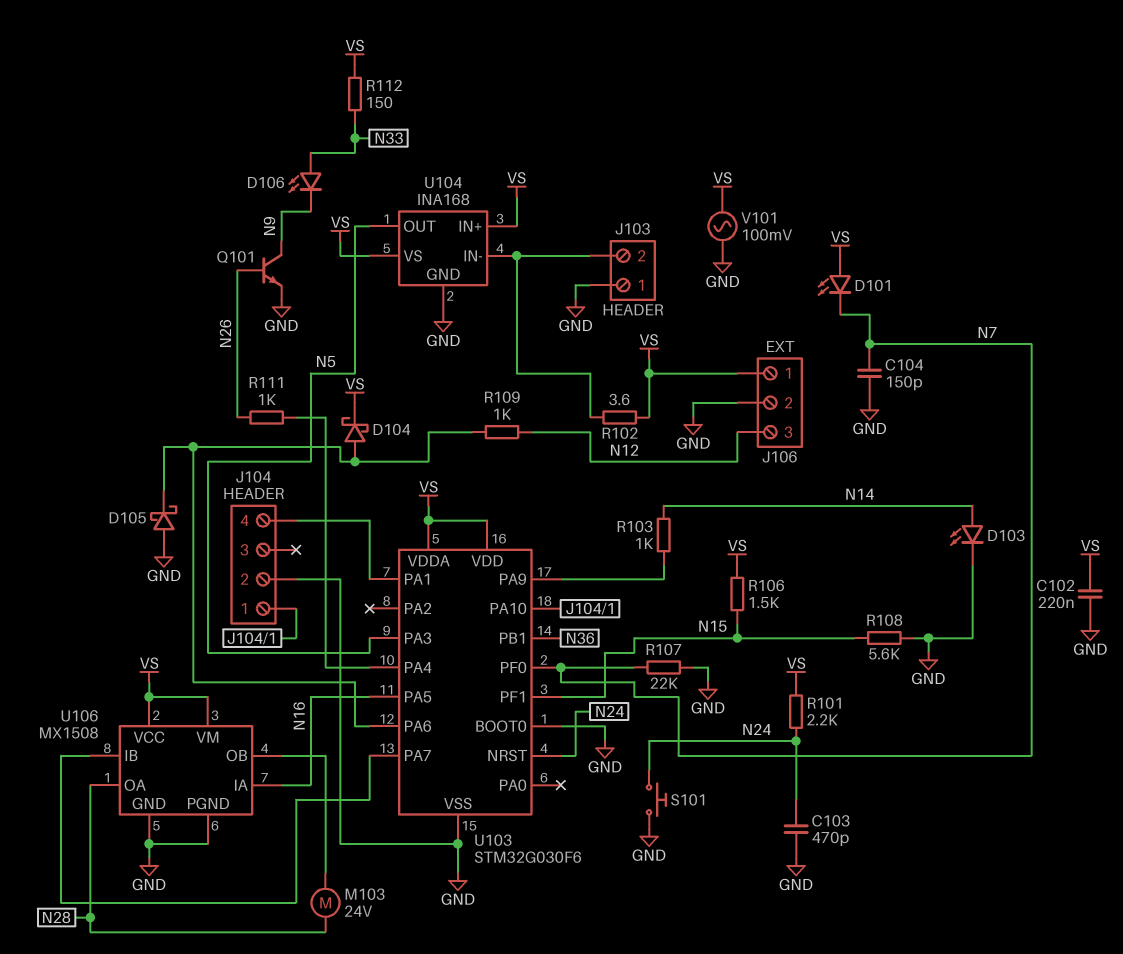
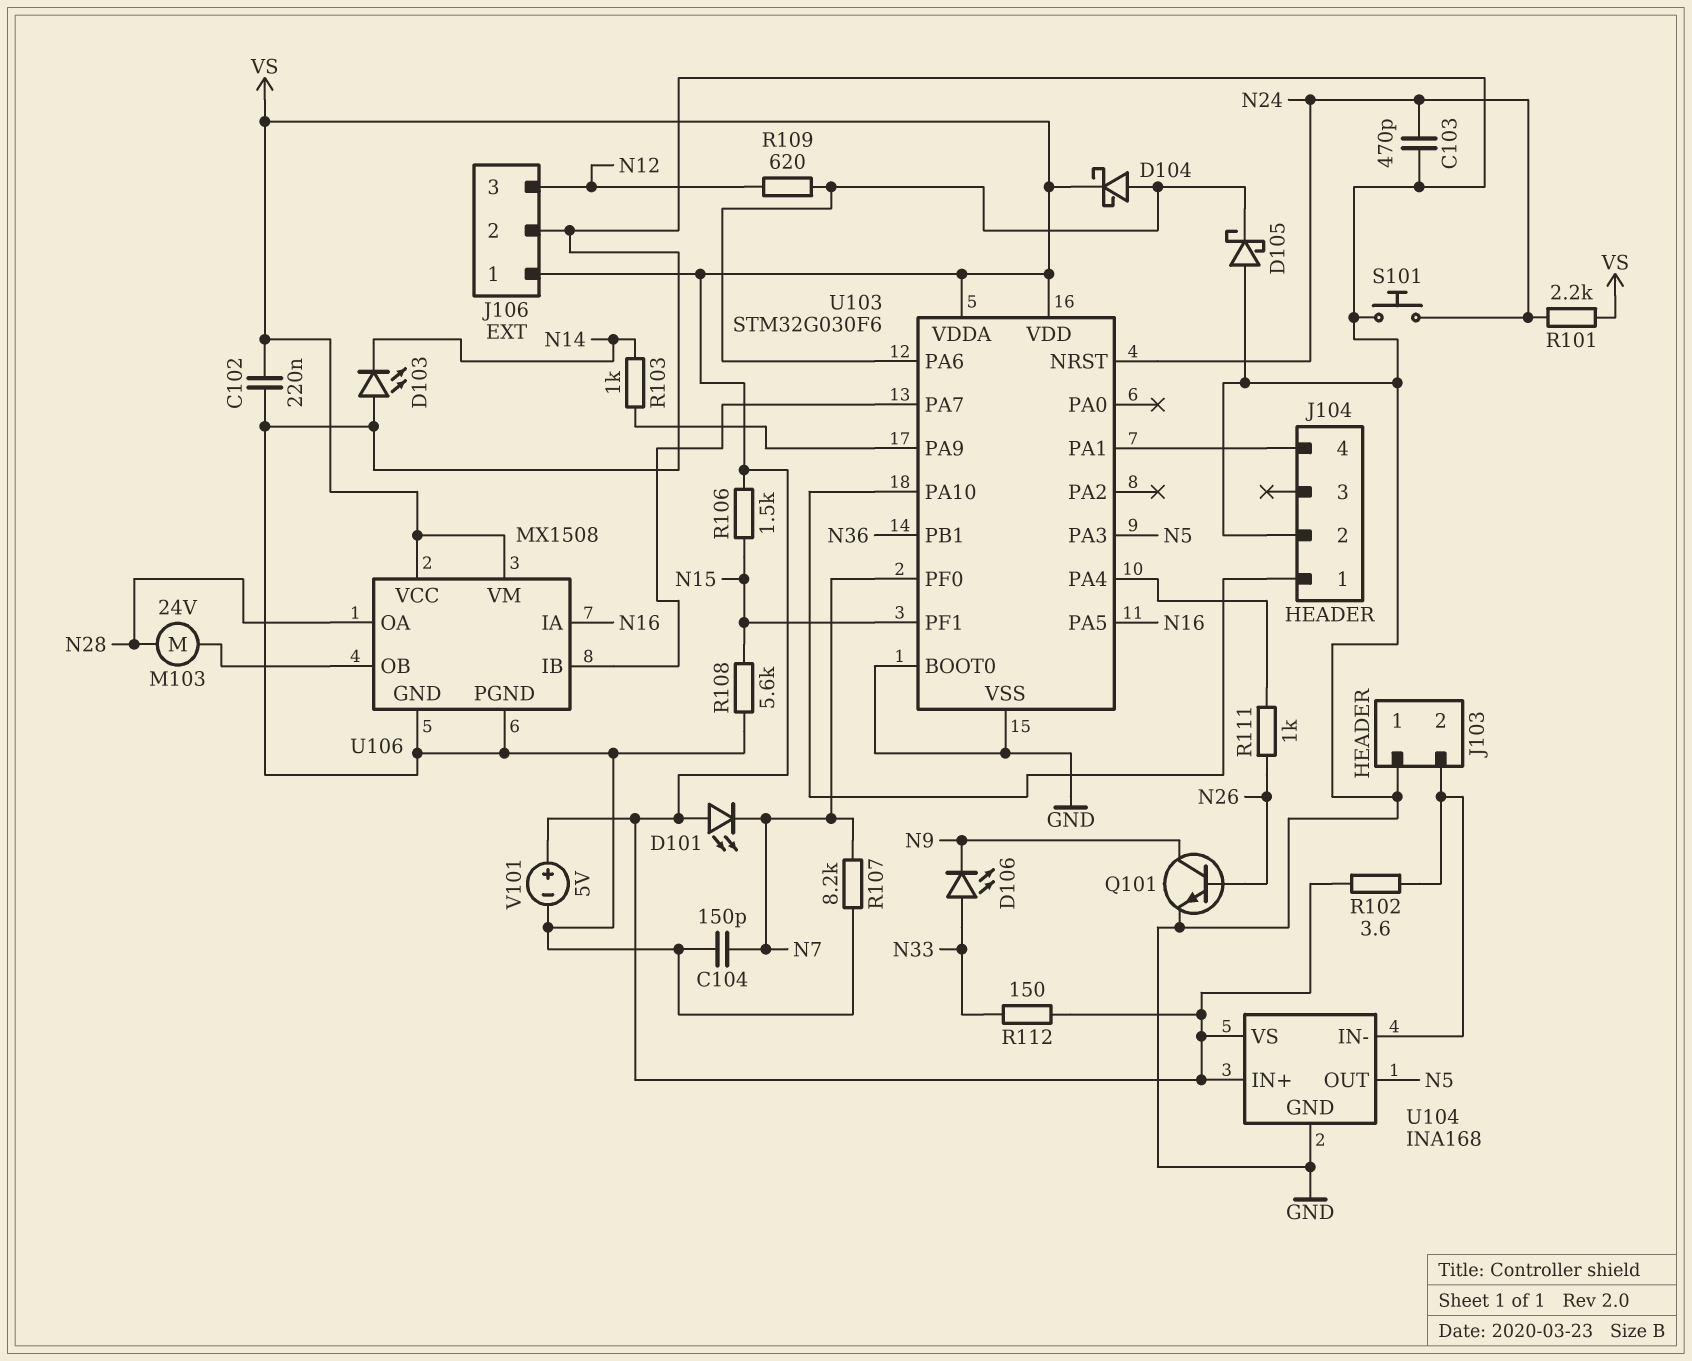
D103: LED (A N14, K GND) -> LED (A GND, K N14)
R107: 22k (GND, N7) -> 8.2k (GND, N7)
R109: 1k (N12, U103/PA6) -> 620 (N12, U103/PA6)
V101: AC 100mV (GND, VS) -> 5V (plus VS, minus GND)

